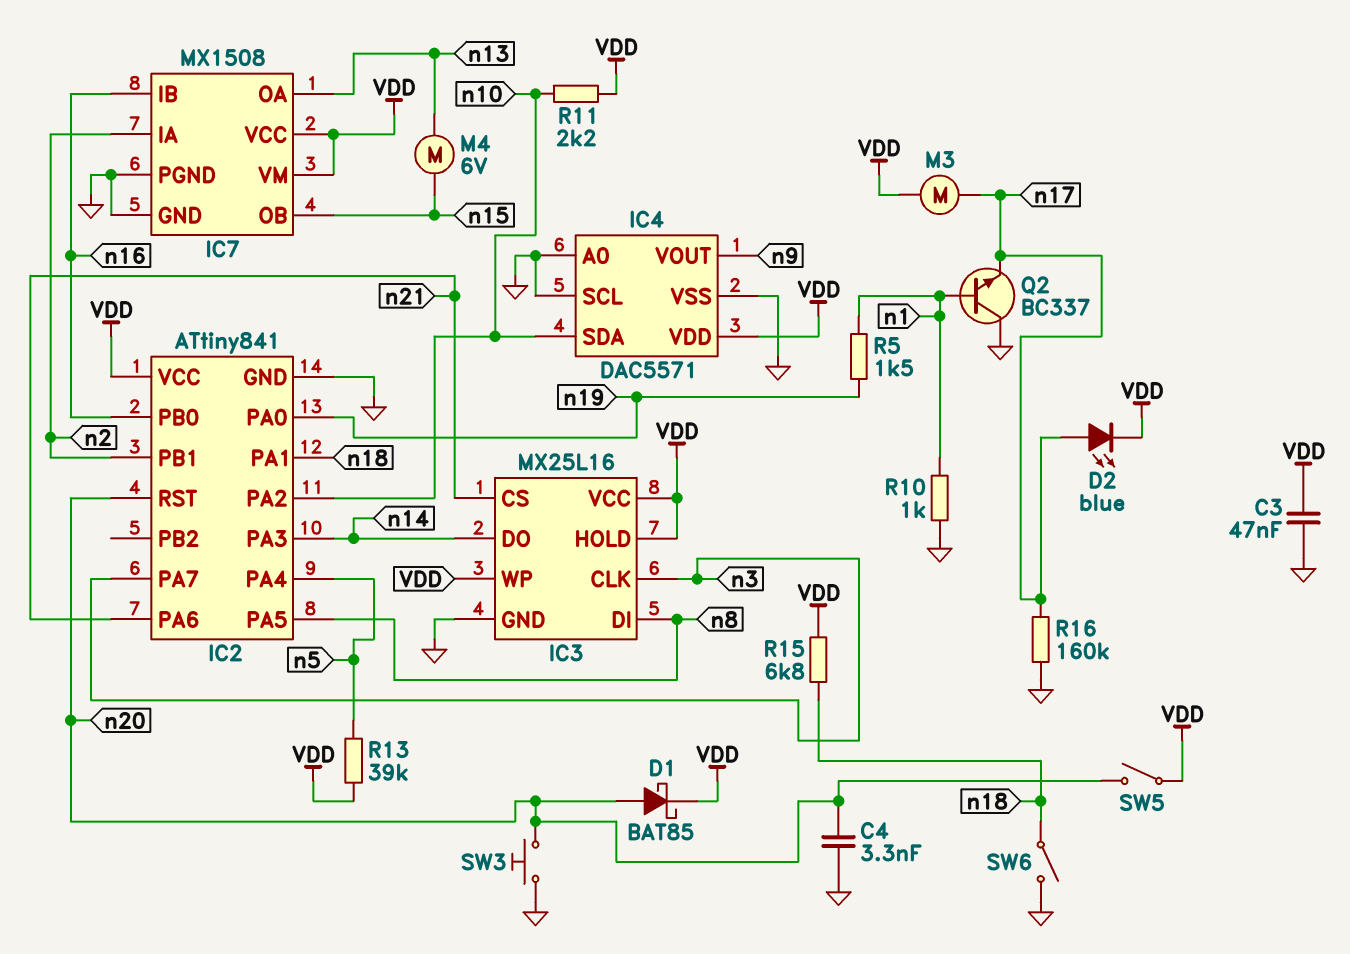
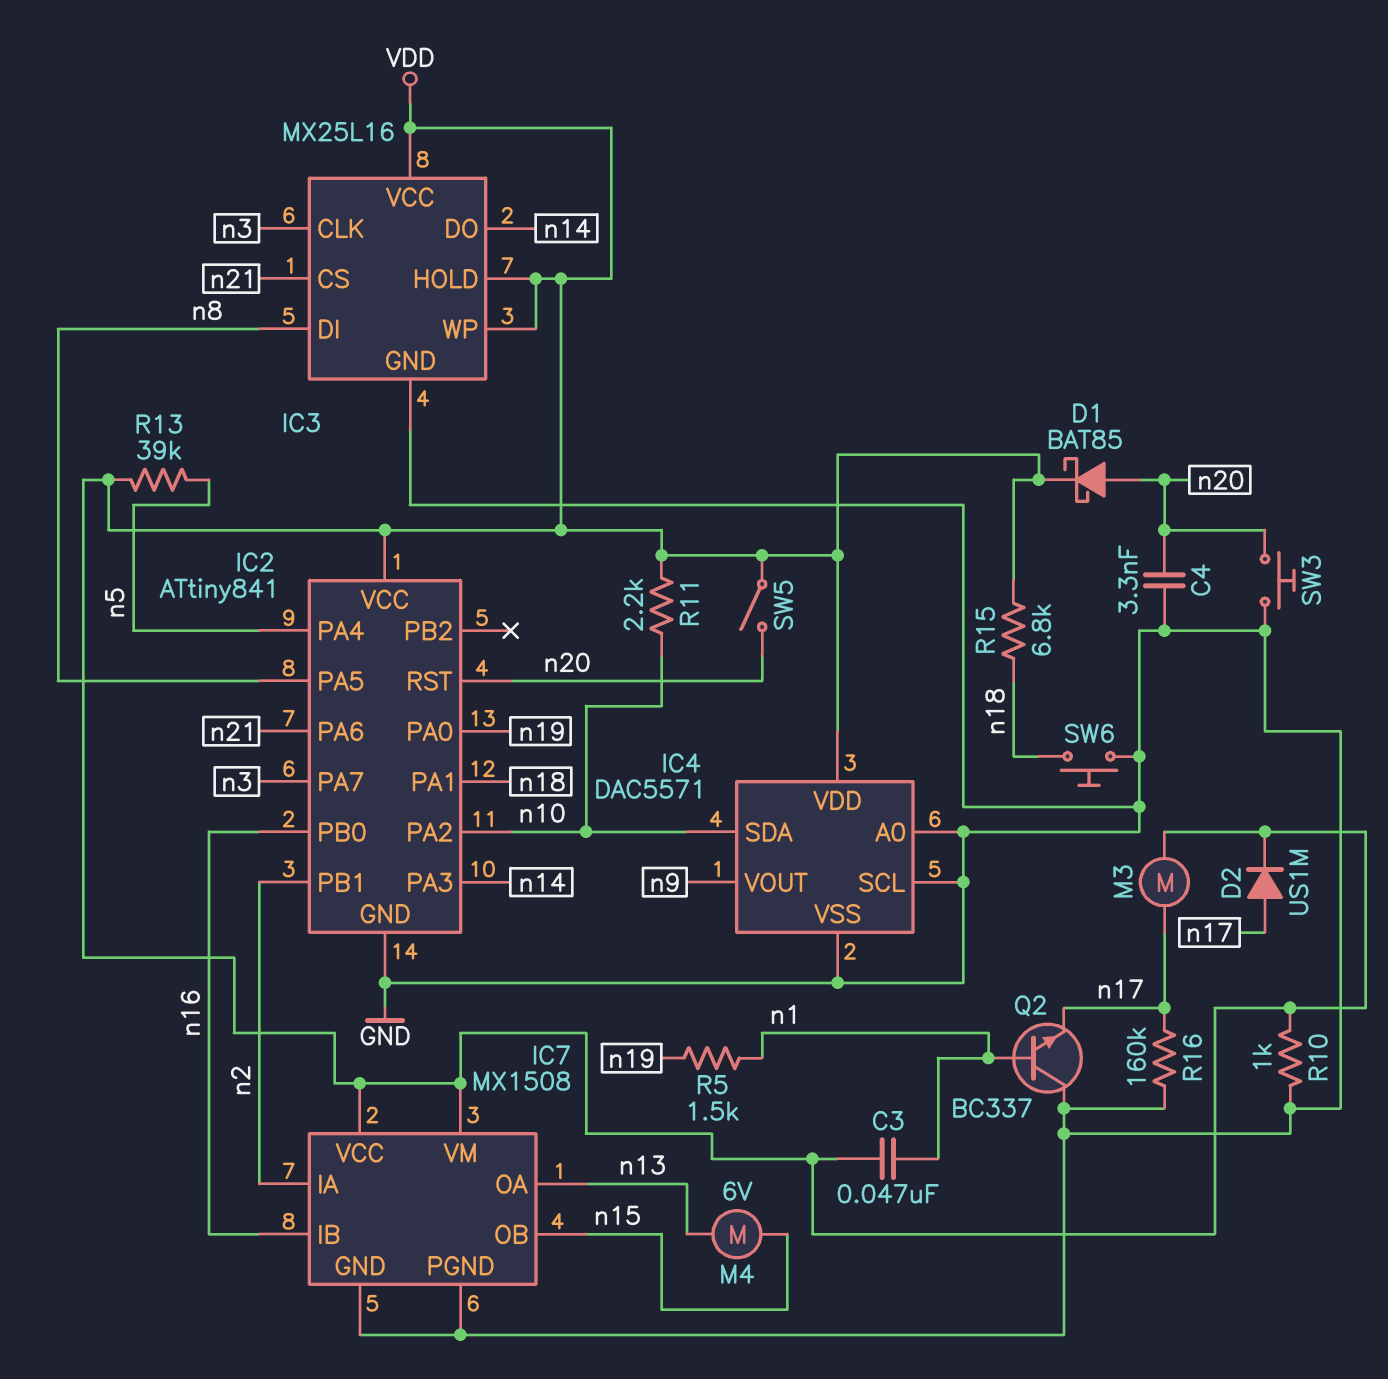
C3: 47nF (GND, VDD) -> 47nF (VDD, n1)
D2: LED blue (A n17, K VDD) -> diode US1M (A n17, K VDD)
R10: 1k (GND, n1) -> 1k (GND, VDD)
SW6: switch (GND, n18) -> button (GND, n18)

